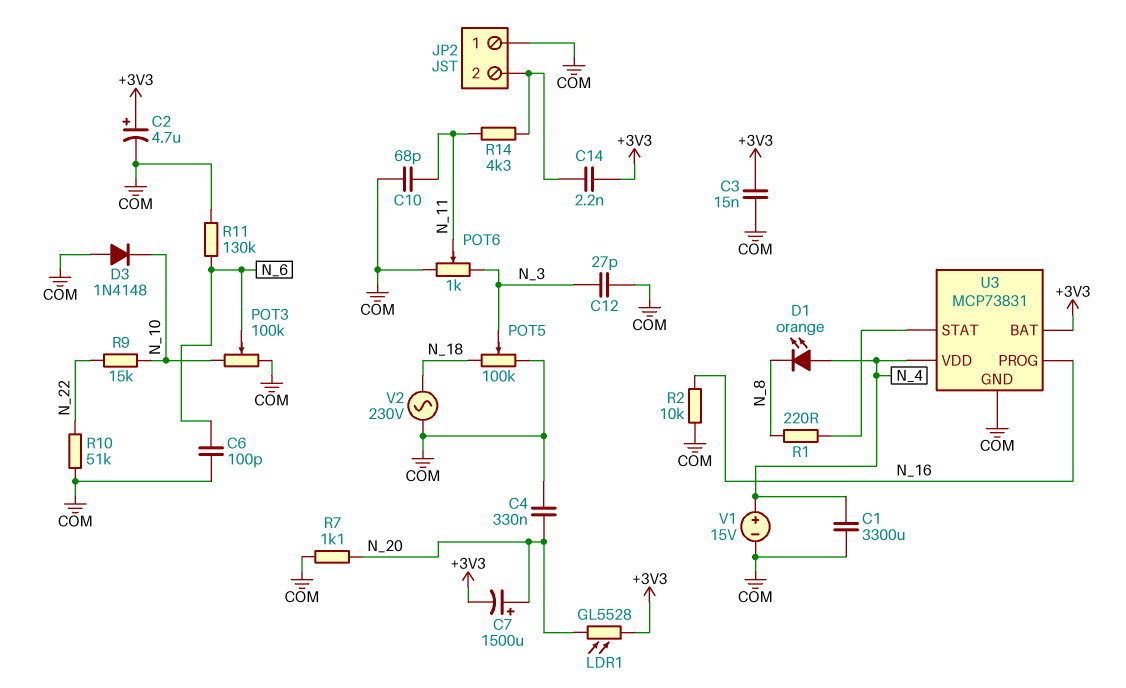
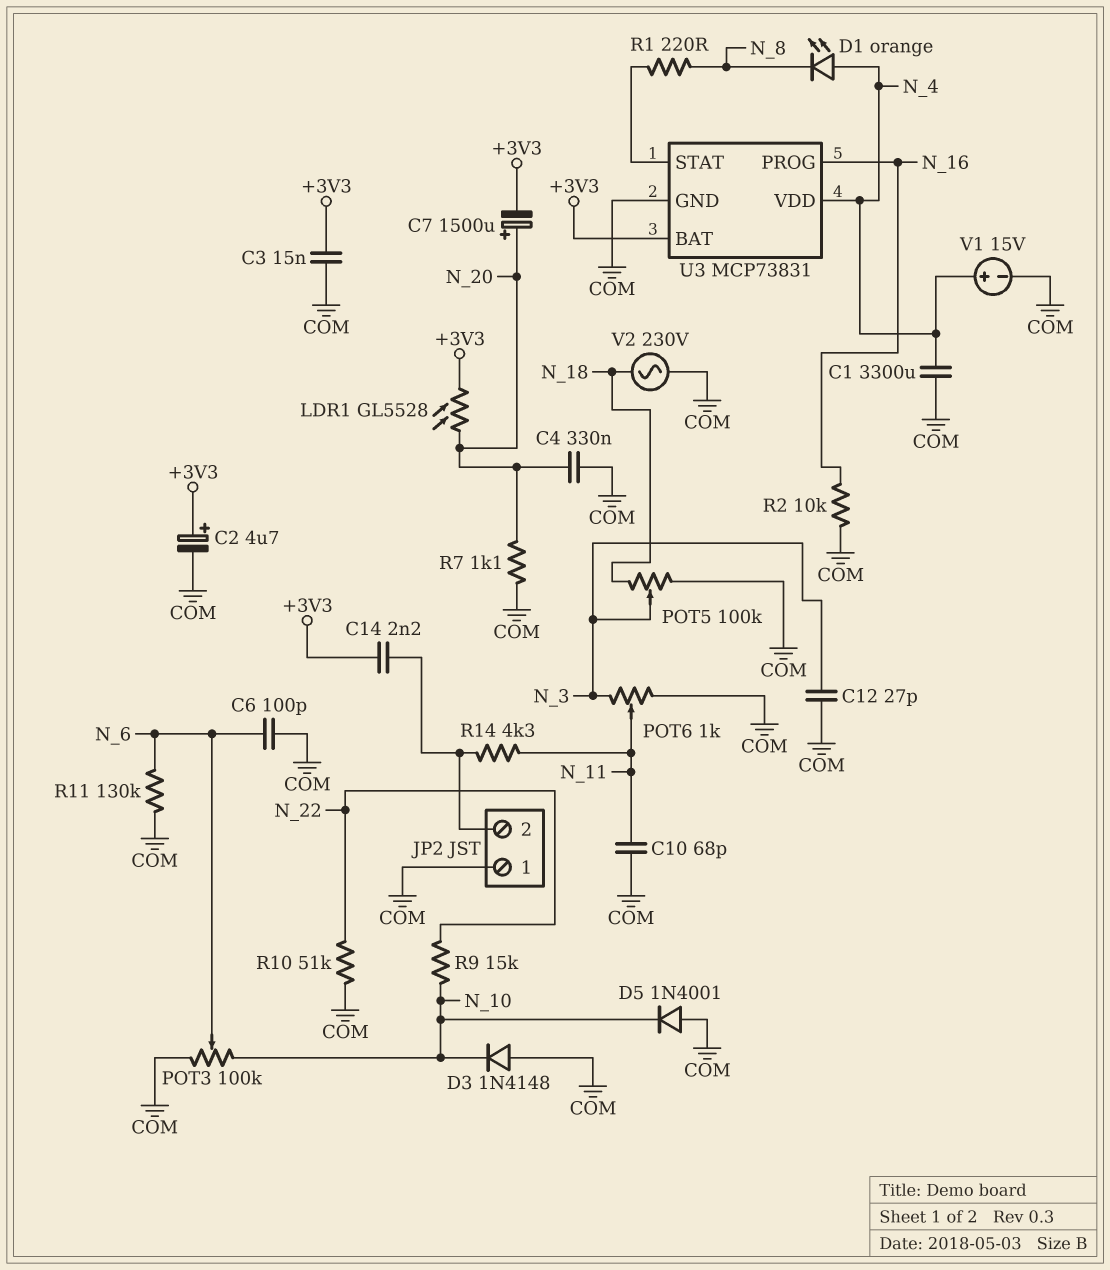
D5: none -> diode 1N4001 (A COM, K N_10)

